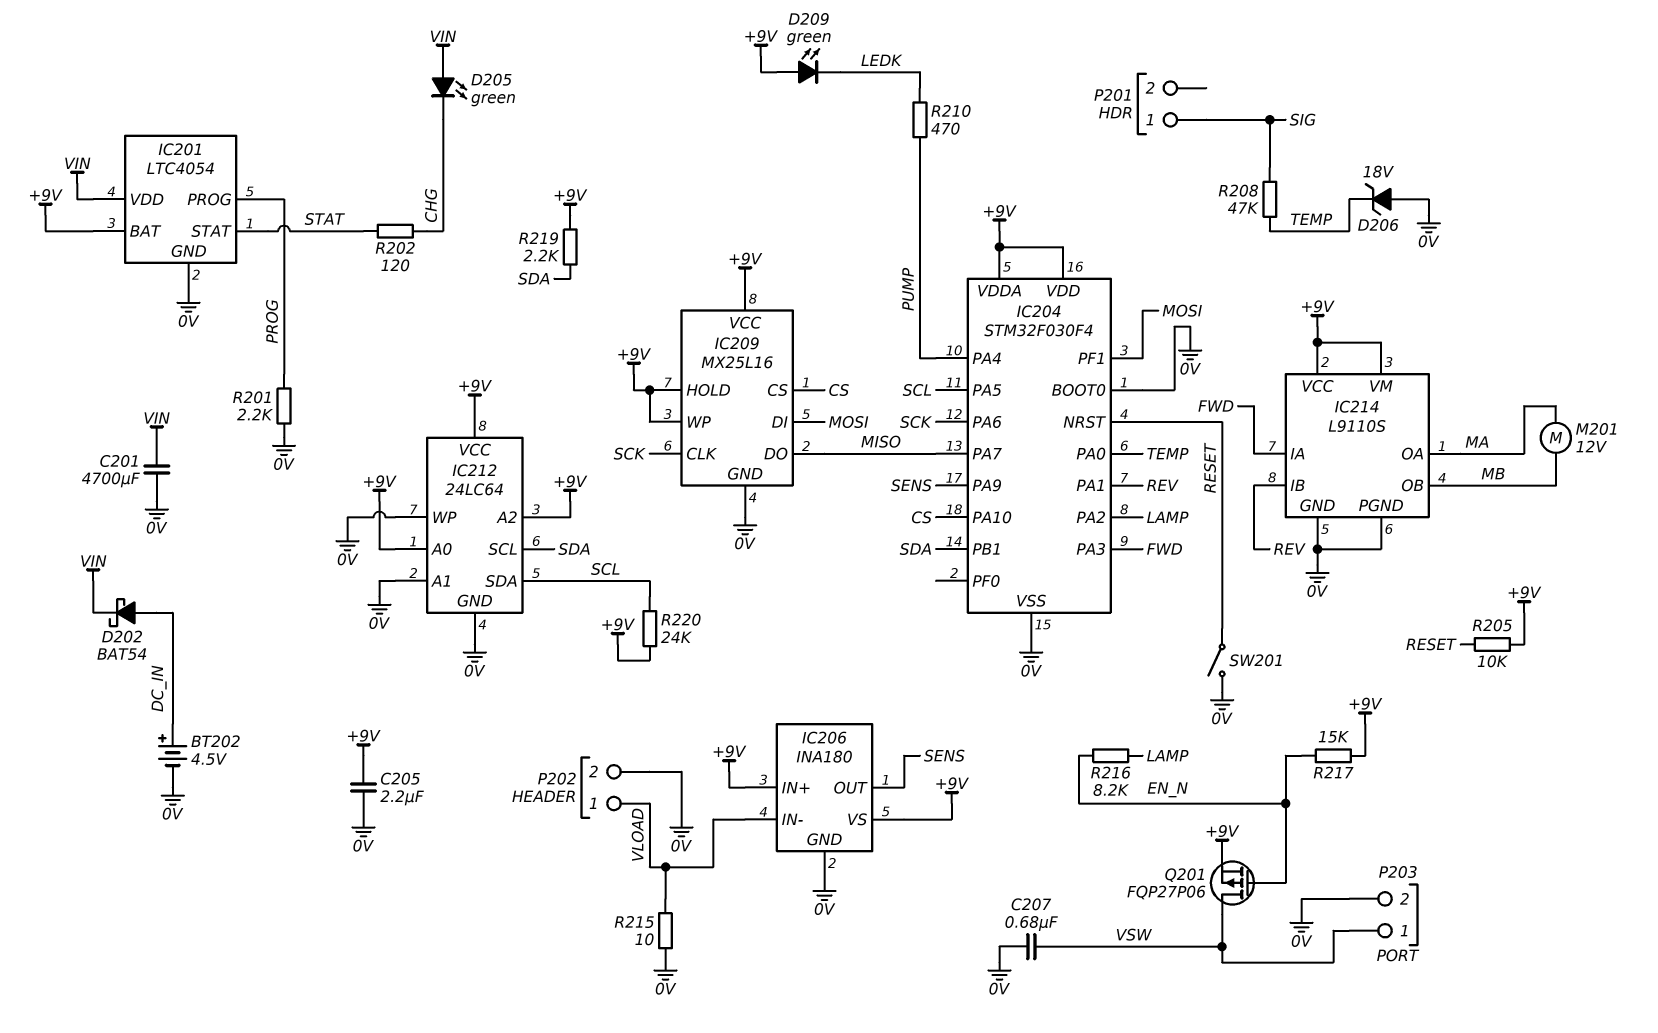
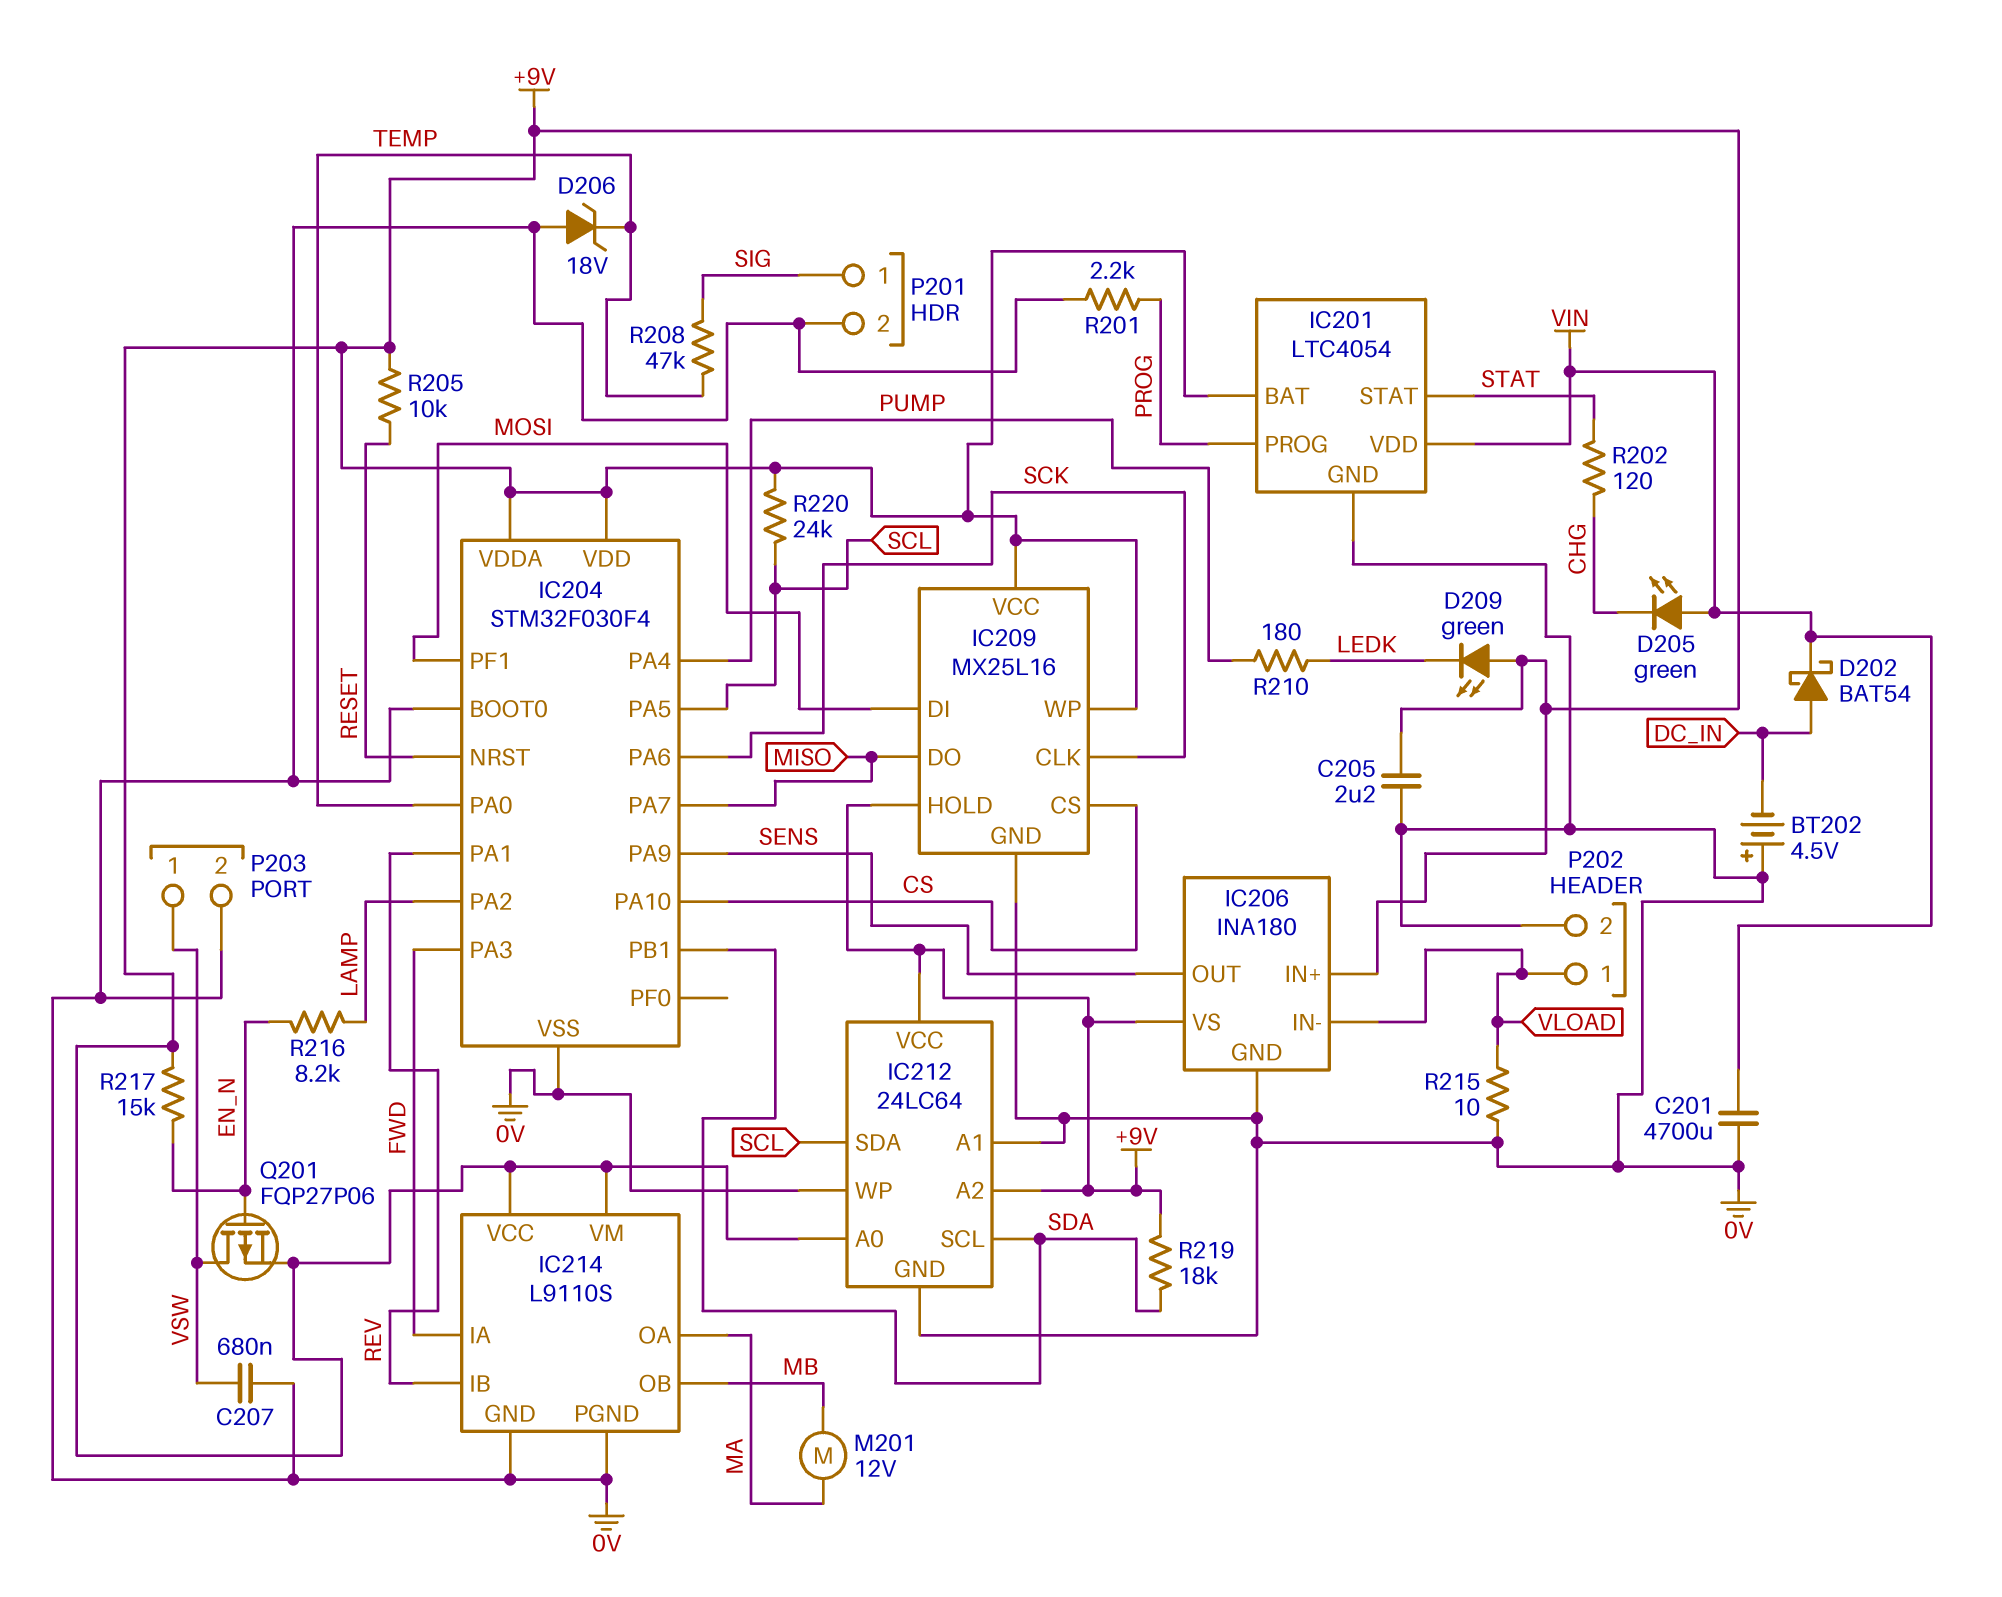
BT202: 4.5V (plus DC_IN, minus 0V) -> 4.5V (plus 0V, minus DC_IN)
P201 pin 2: none -> 0V
R210: 470 (LEDK, PUMP) -> 180 (LEDK, PUMP)
R219: 2.2k (+9V, SDA) -> 18k (+9V, SDA)
SW201: switch (0V, RESET) -> none

